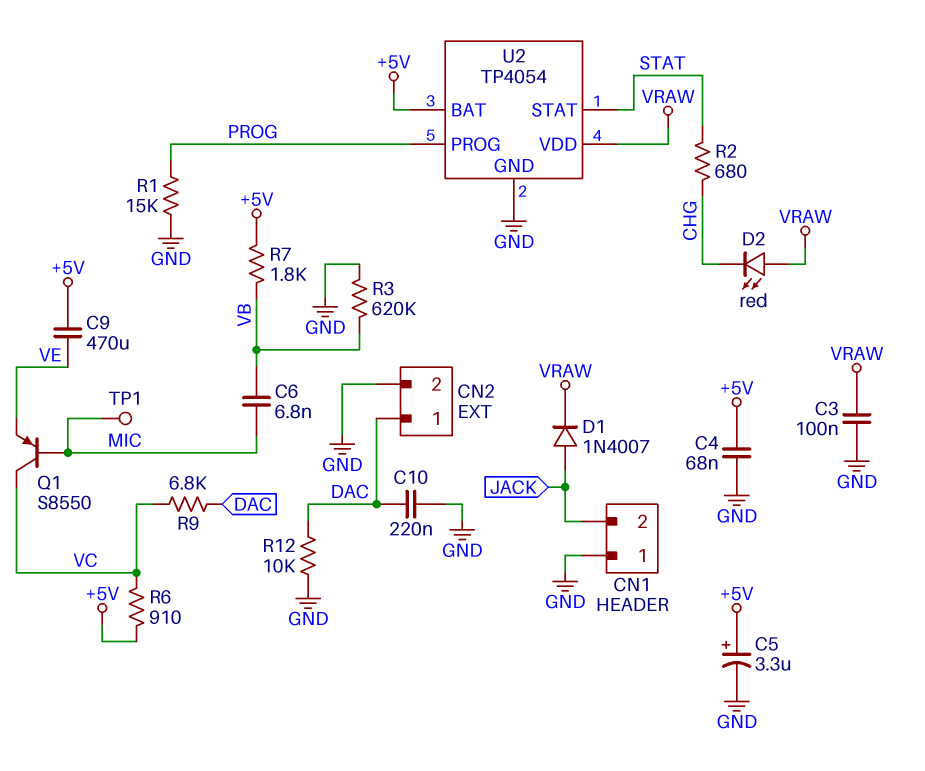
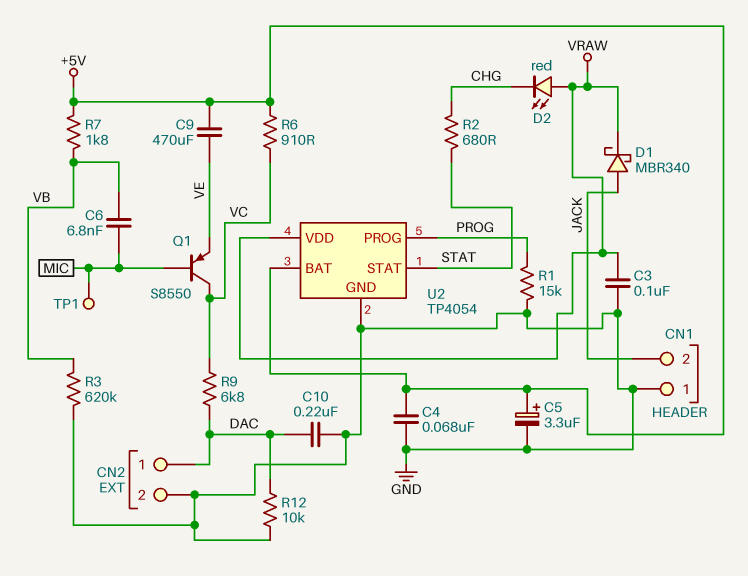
D1: diode 1N4007 (A JACK, K VRAW) -> schottky MBR340 (A JACK, K VRAW)

